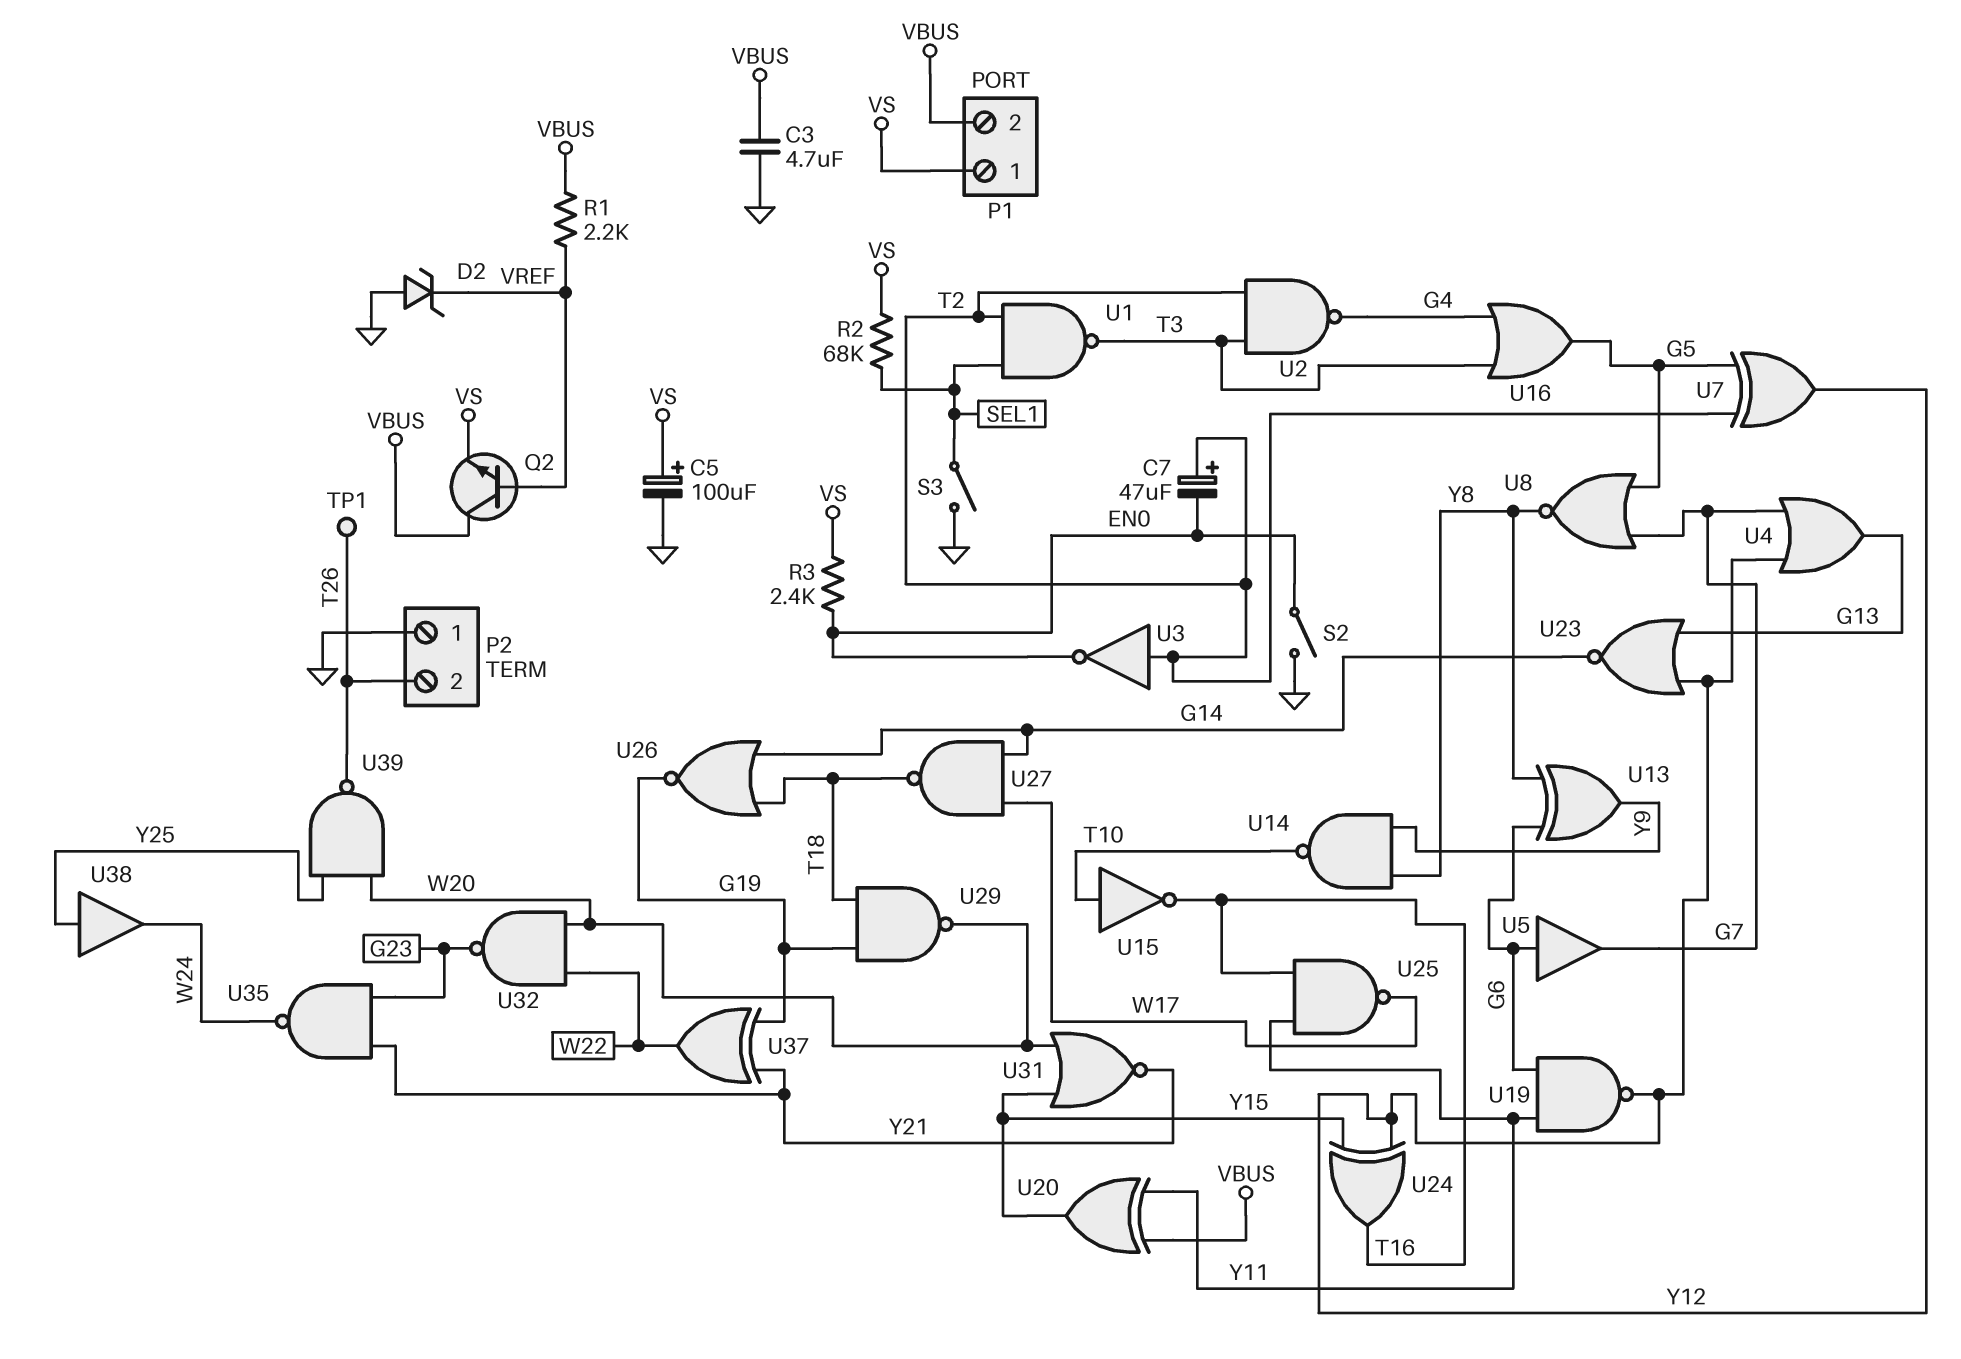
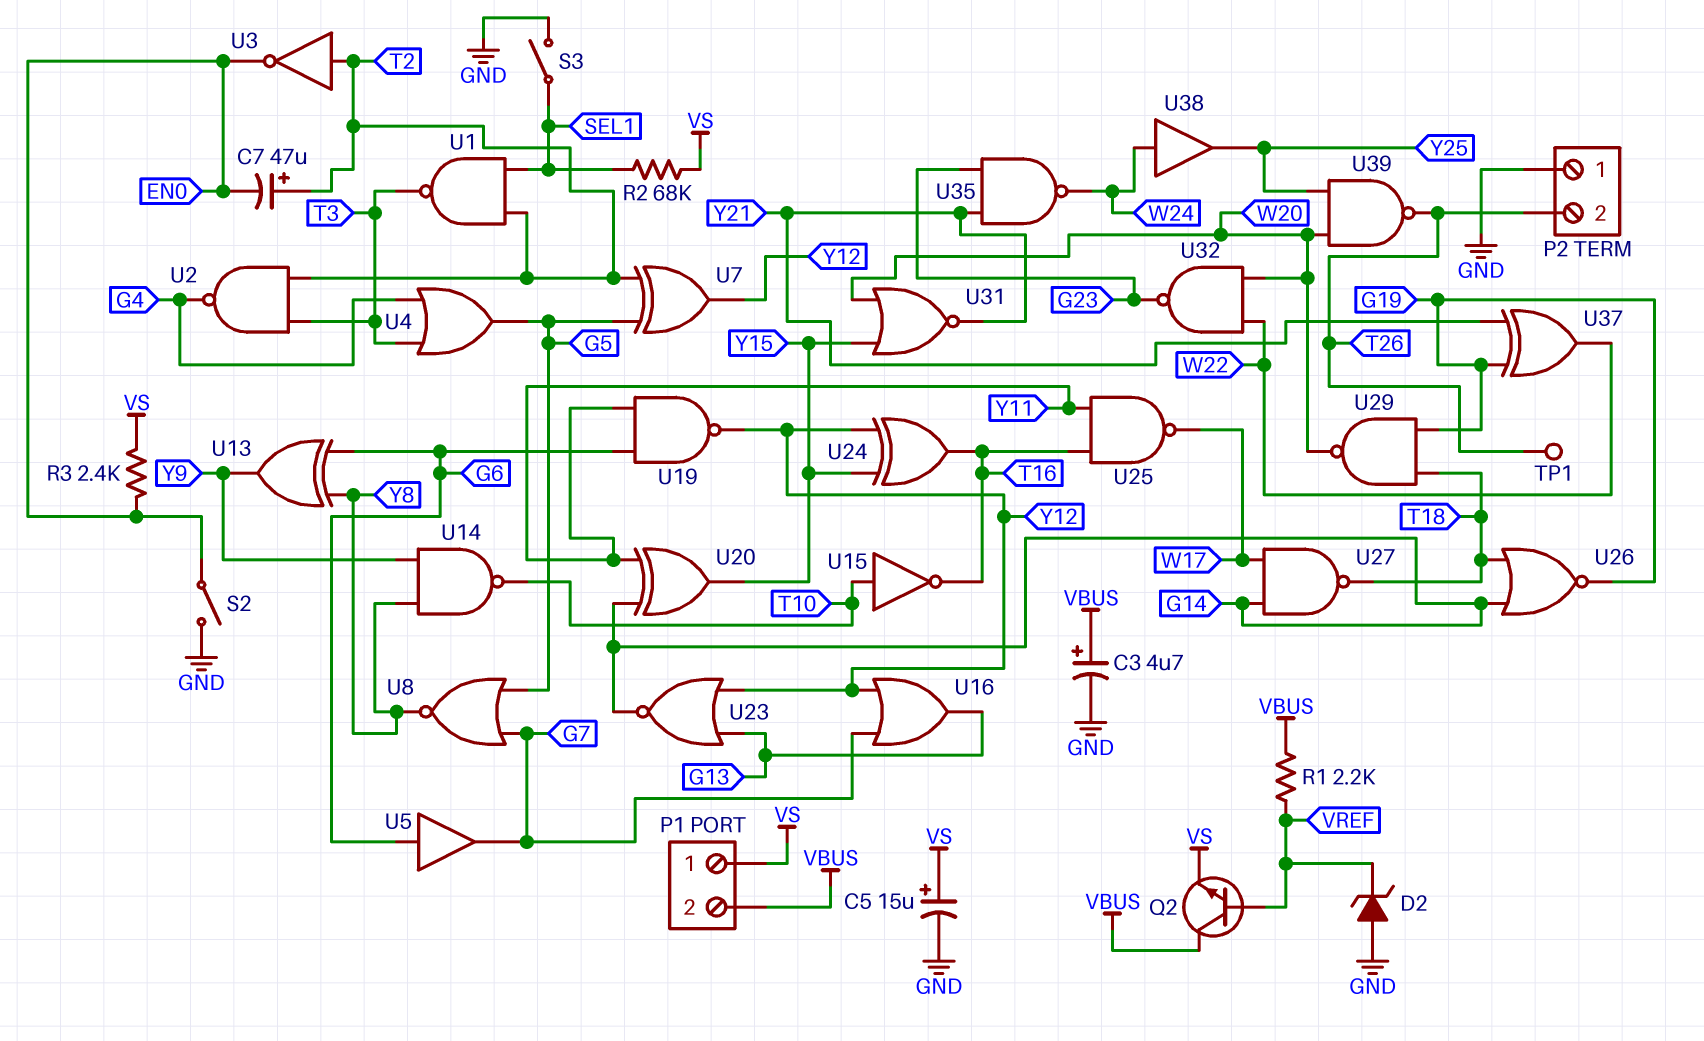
C3: 4.7uF (GND, VBUS) -> 4.7uF (plus VBUS, minus GND)
C5: 100uF (plus VS, minus GND) -> 15uF (plus VS, minus GND)
U4: OR (in G7, in Y12, out G13) -> OR (in G4, in T3, out G5)
U16: OR (in G4, in T3, out G5) -> OR (in G7, in Y12, out G13)
U20: XOR (in VBUS, in Y11, out Y15) -> XOR (in G14, in Y11, out Y15)
U38: buffer (in Y25, out W24) -> buffer (in W24, out Y25)

